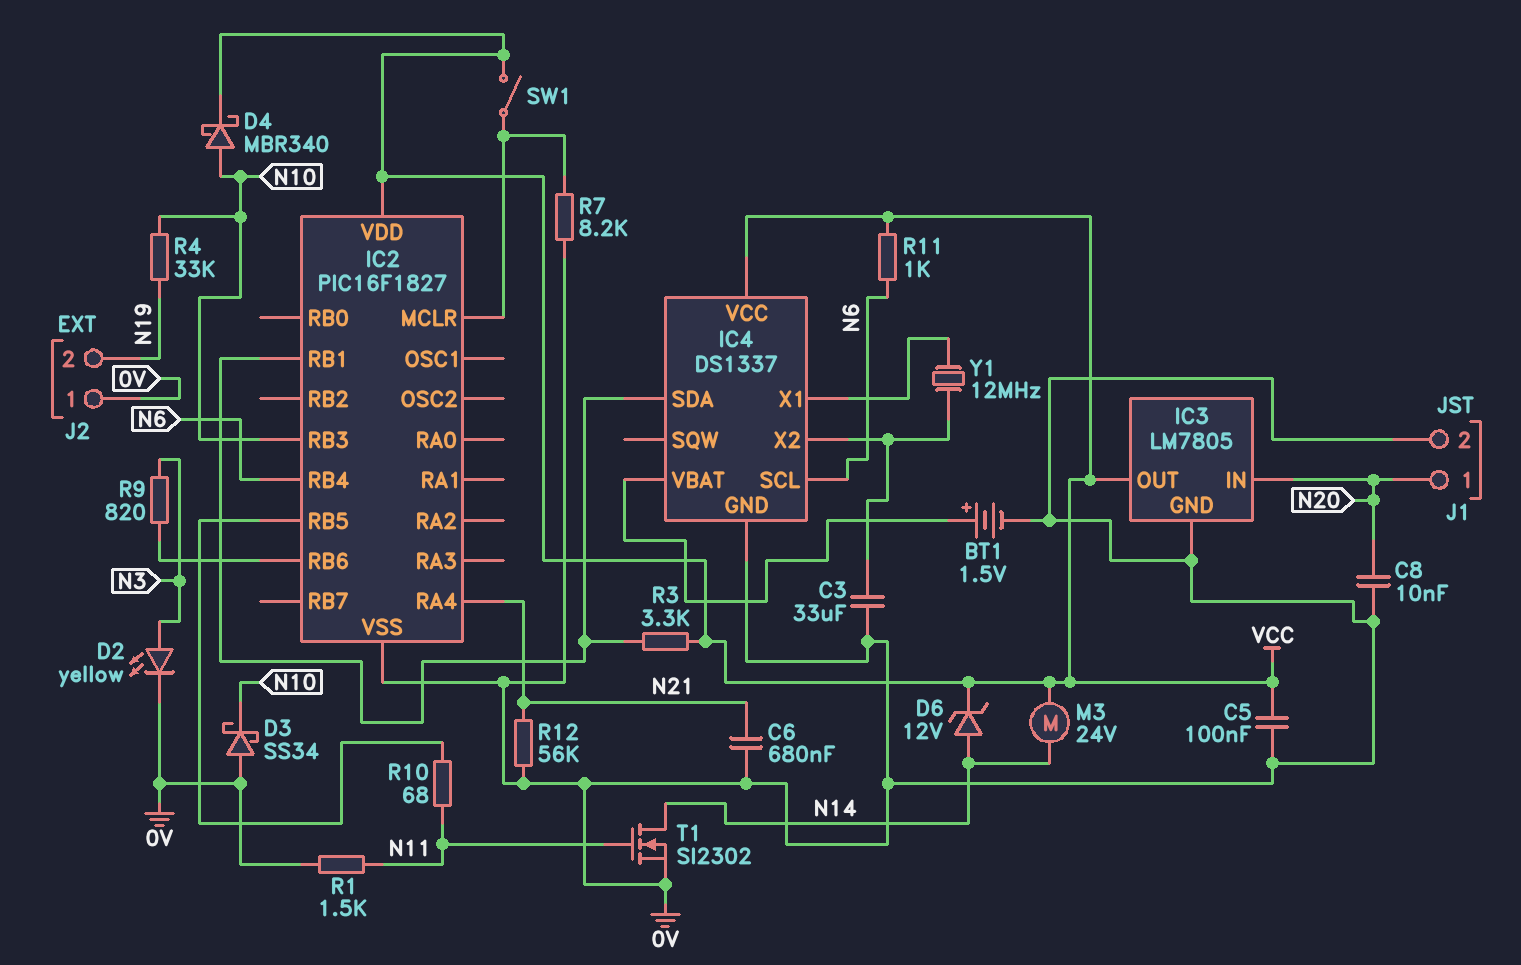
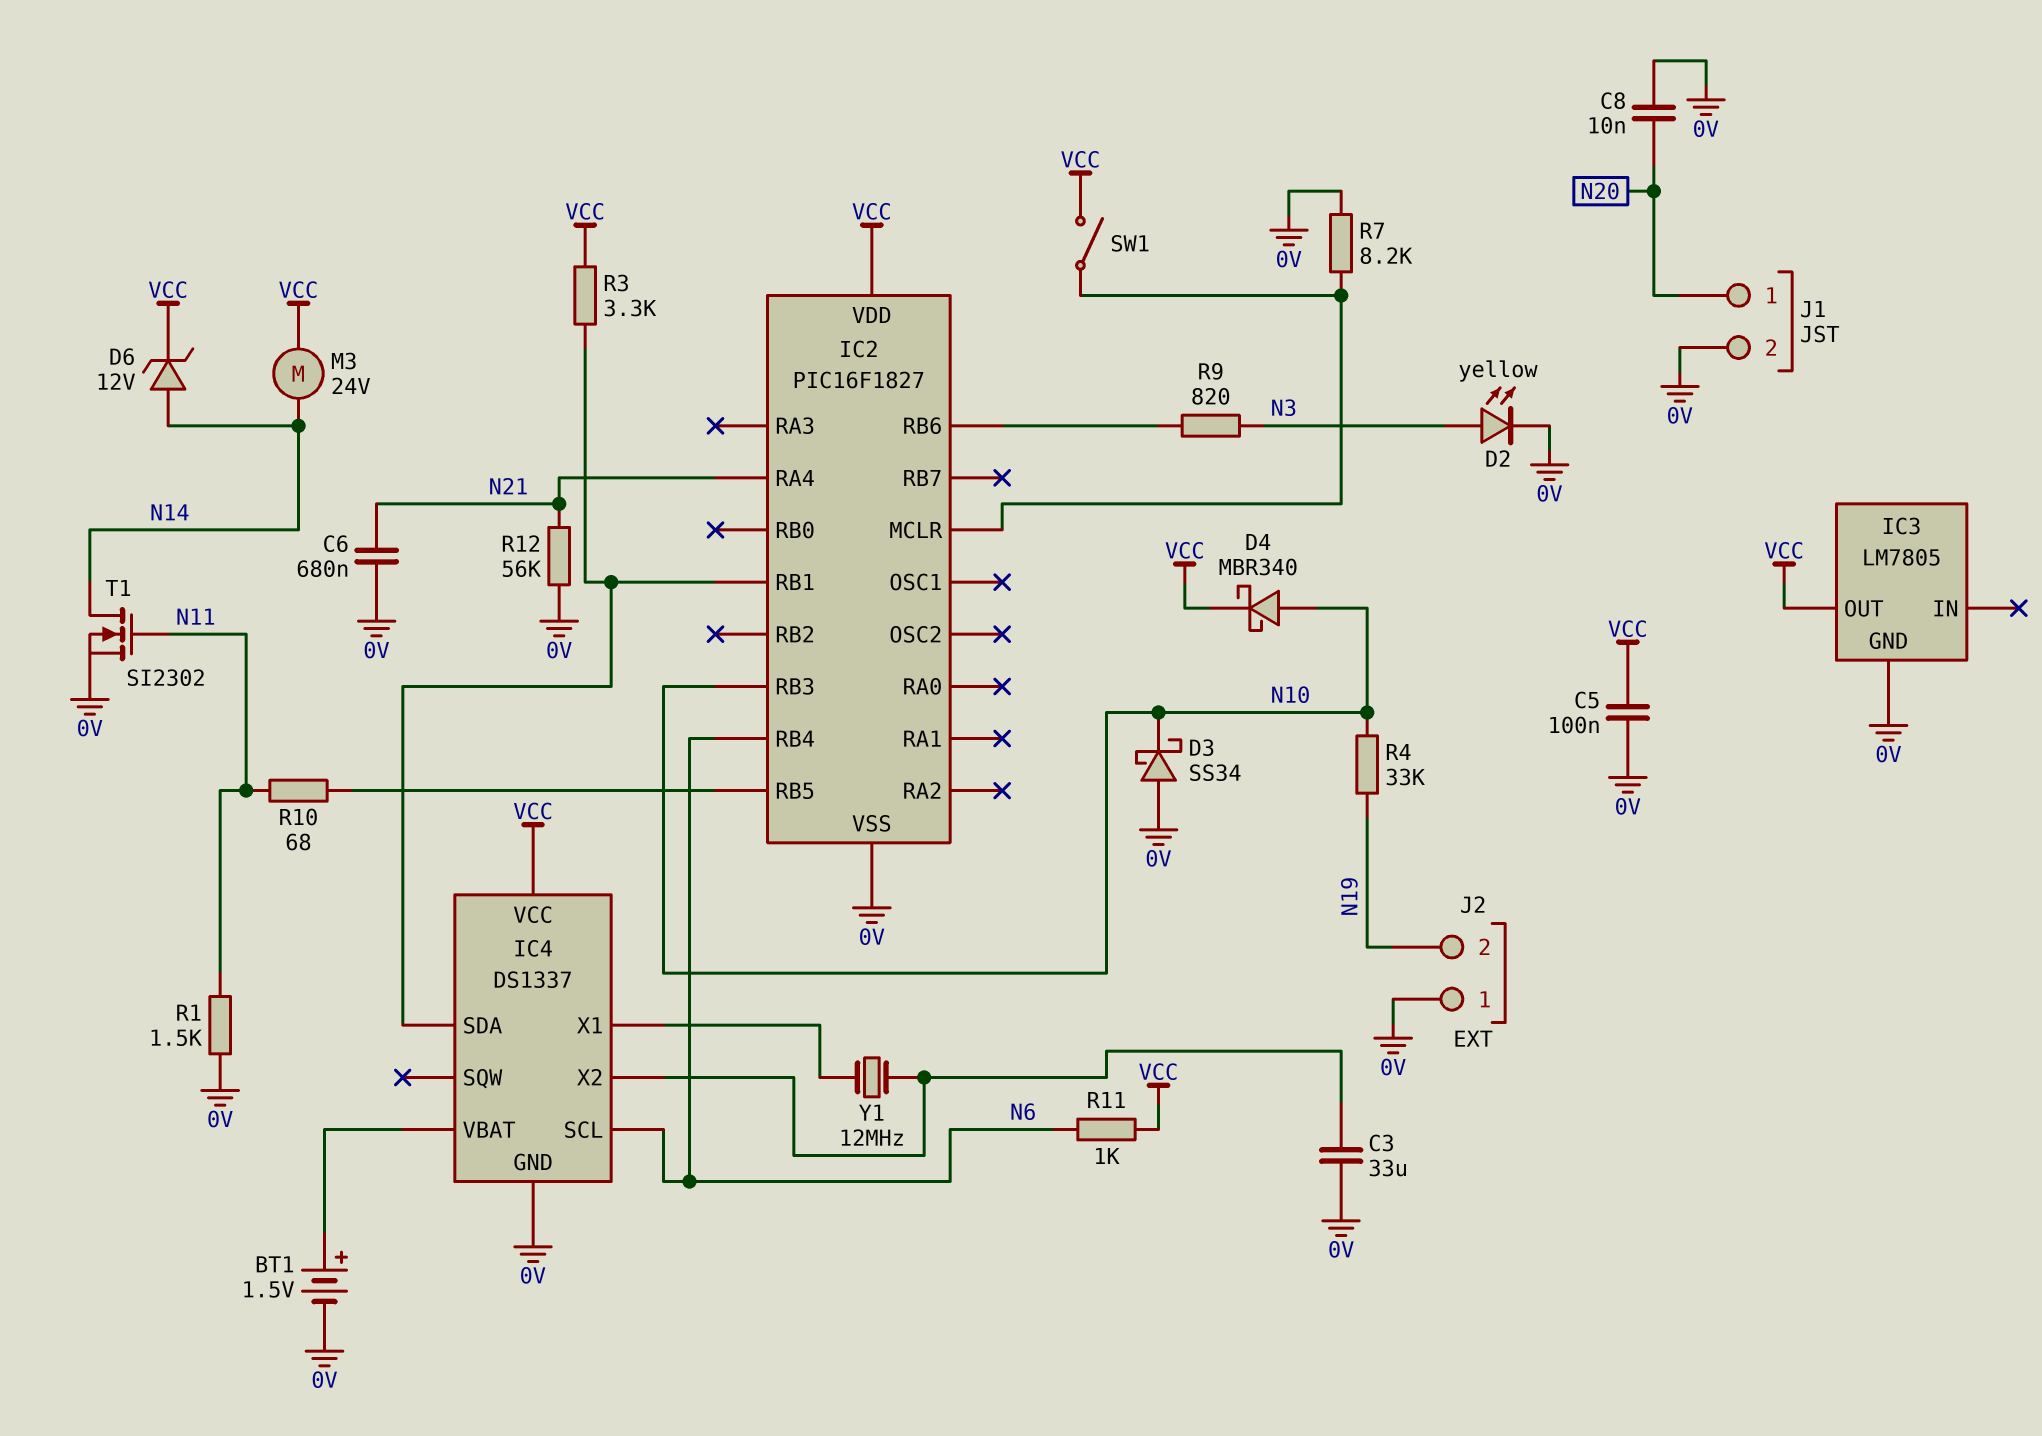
IC3 pin IN: N20 -> none

